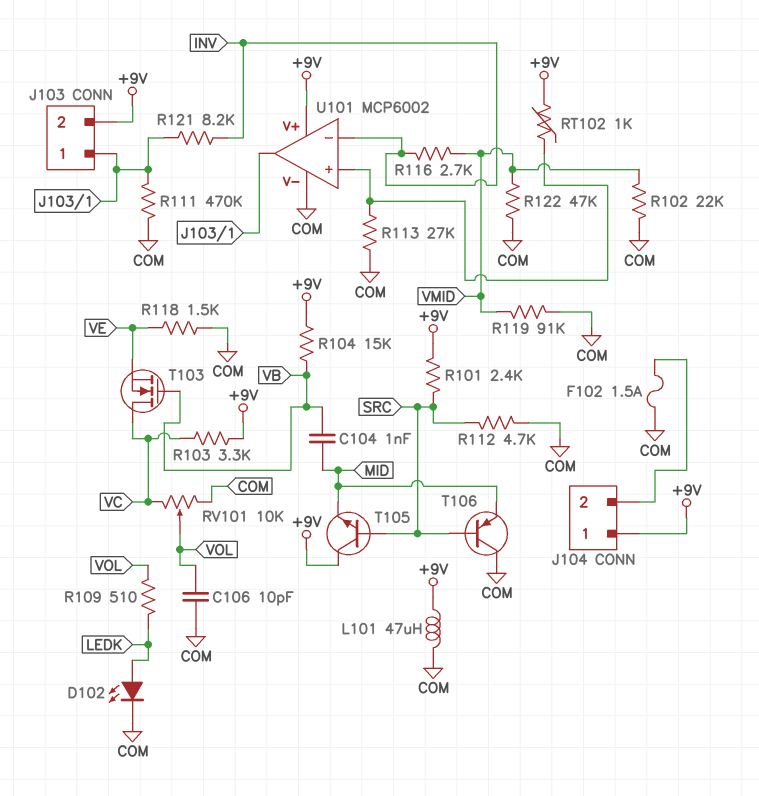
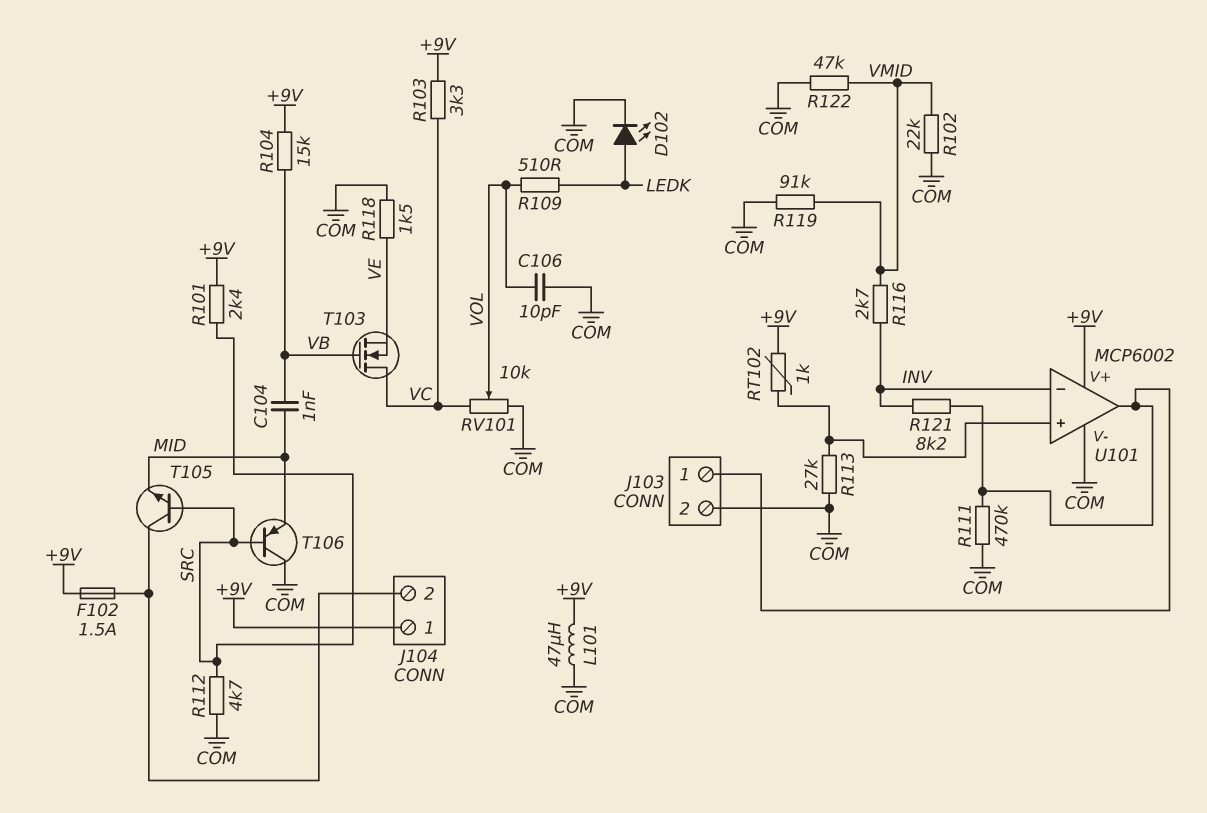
F102: 1.5A (COM, J104/2) -> 1.5A (+9V, J104/2)
J103 pin 2: +9V -> COM
T105: NPN (B SRC, C +9V, E MID) -> NPN (B SRC, C J104/2, E MID)

